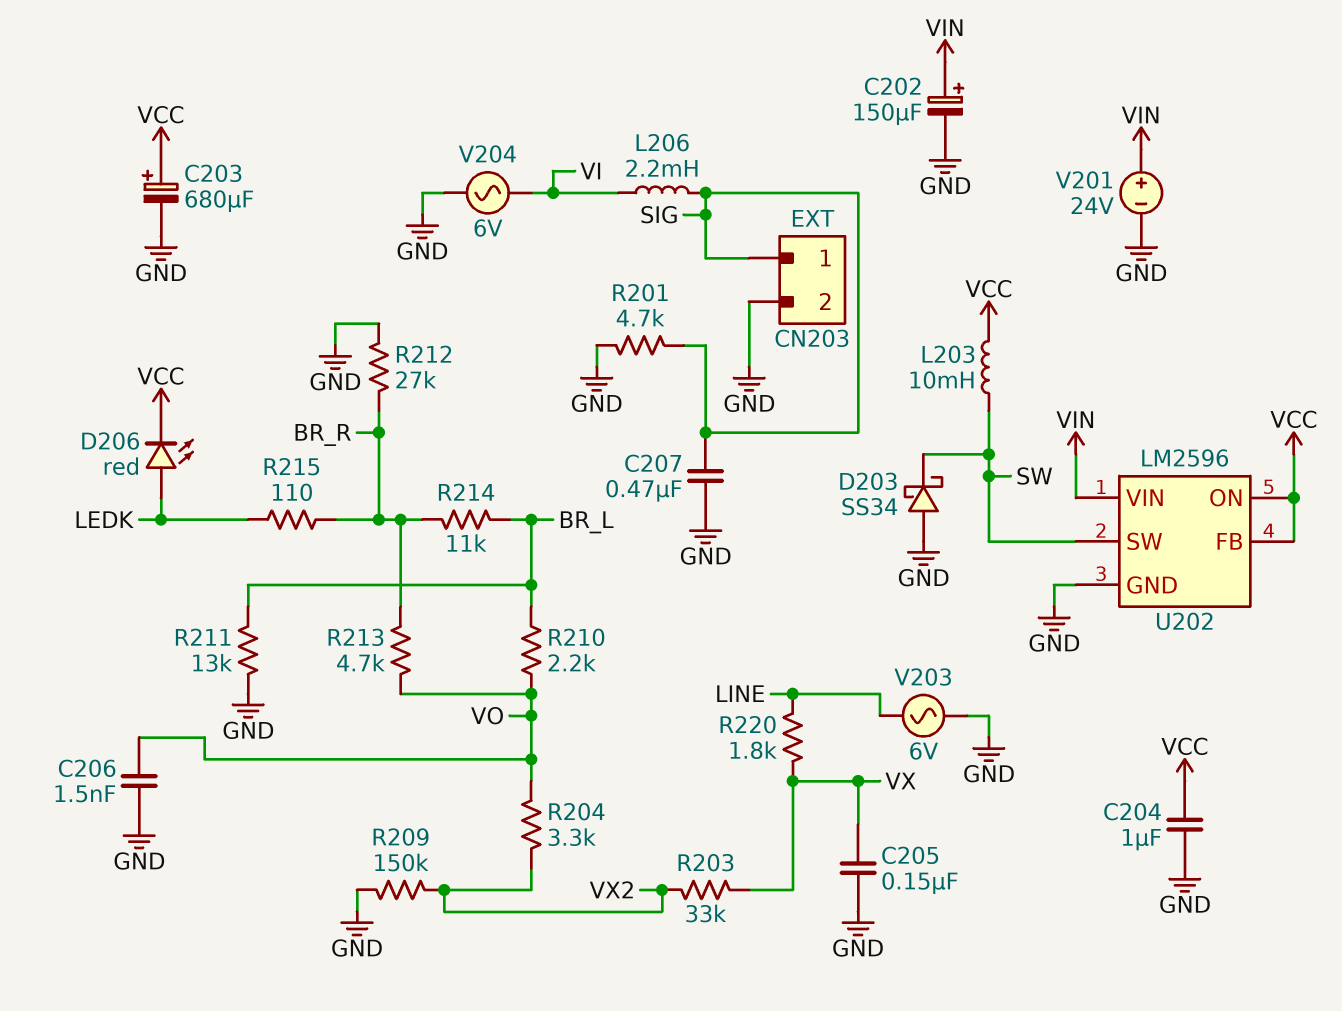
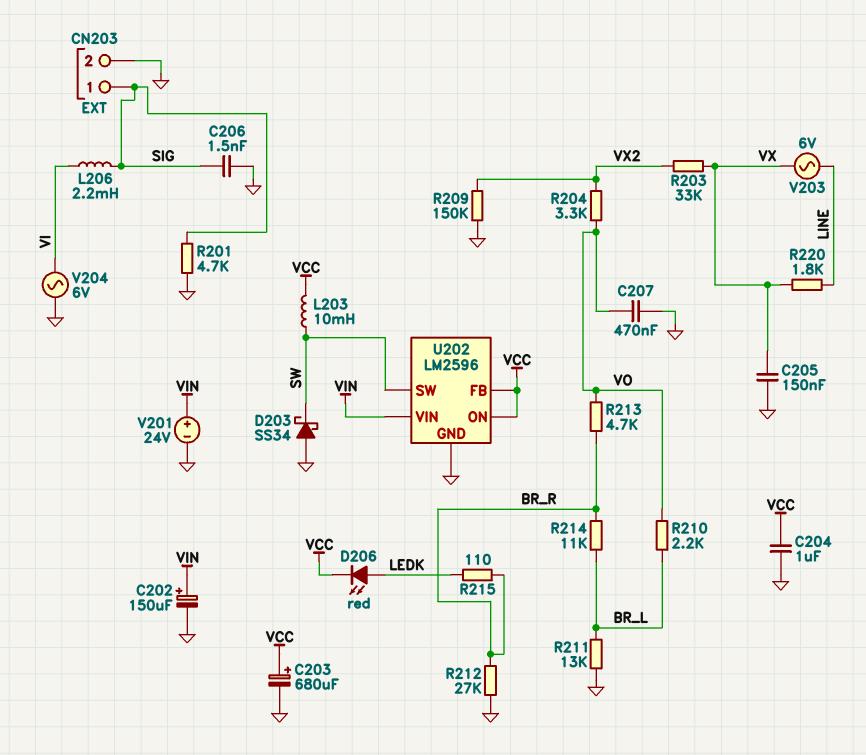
C206: 1.5nF (GND, VO) -> 1.5nF (GND, SIG)
C207: 470nF (GND, SIG) -> 470nF (GND, VO)
V203: AC 6V (GND, LINE) -> AC 6V (LINE, VX)

